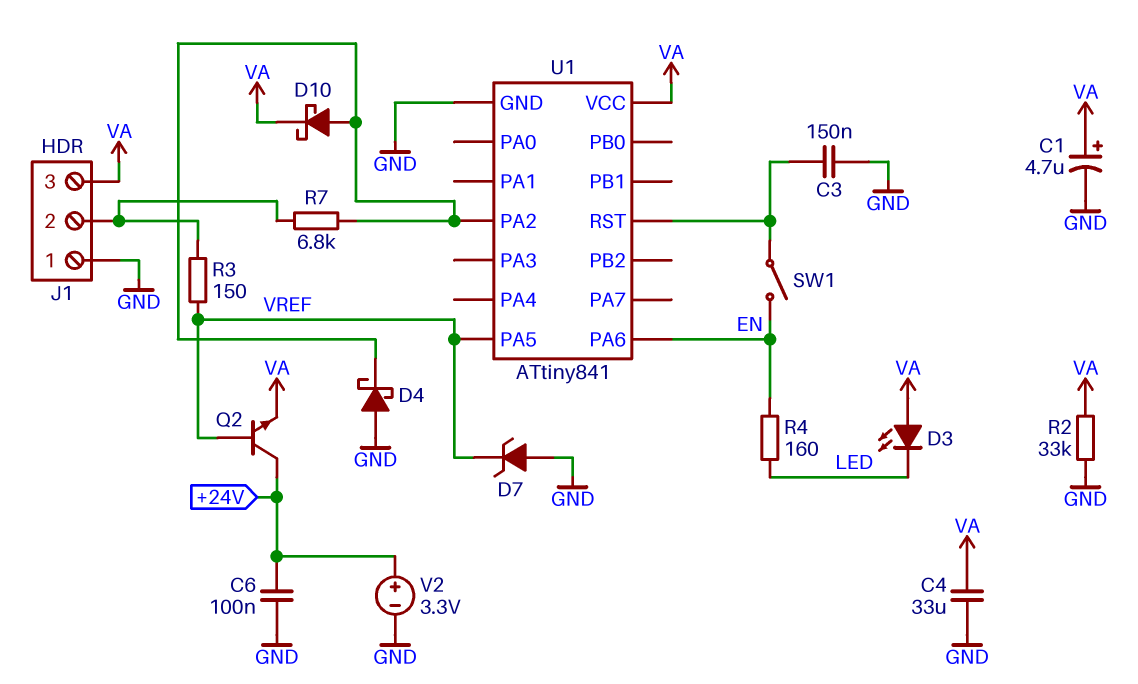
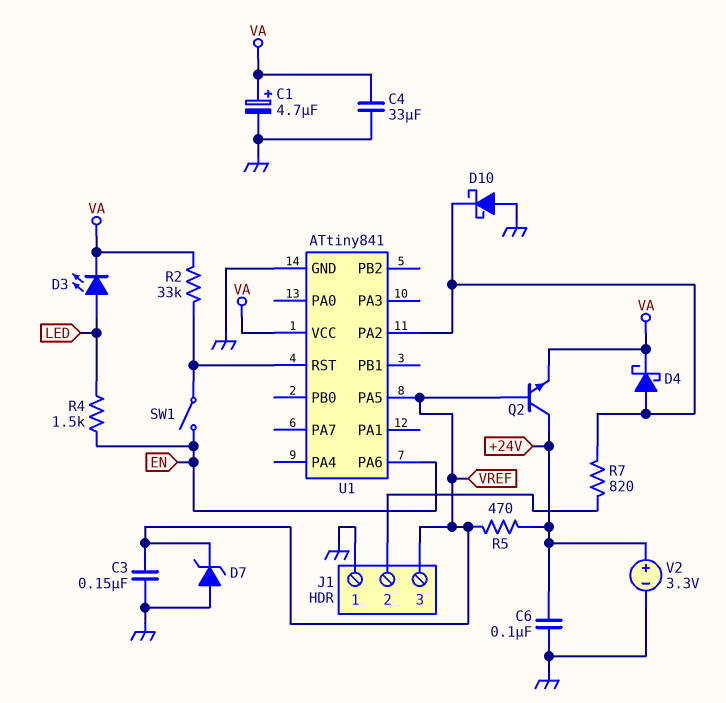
C3: 150nF (GND, U1/RST) -> 150nF (GND, VREF)
D3: LED (A VA, K LED) -> LED (A LED, K VA)
D4: schottky (A GND, K U1/PA2) -> schottky (A U1/PA2, K VA)
D10: schottky (A U1/PA2, K VA) -> schottky (A GND, K U1/PA2)
J1 pin 3: VA -> VREF
R2: 33k (GND, VA) -> 33k (U1/RST, VA)
R3: 150 (J1/2, VREF) -> none
R4: 160 (EN, LED) -> 1.5k (EN, LED)
R5: none -> 470 (+24V, VREF)
R7: 6.8k (J1/2, U1/PA2) -> 820 (J1/2, U1/PA2)

